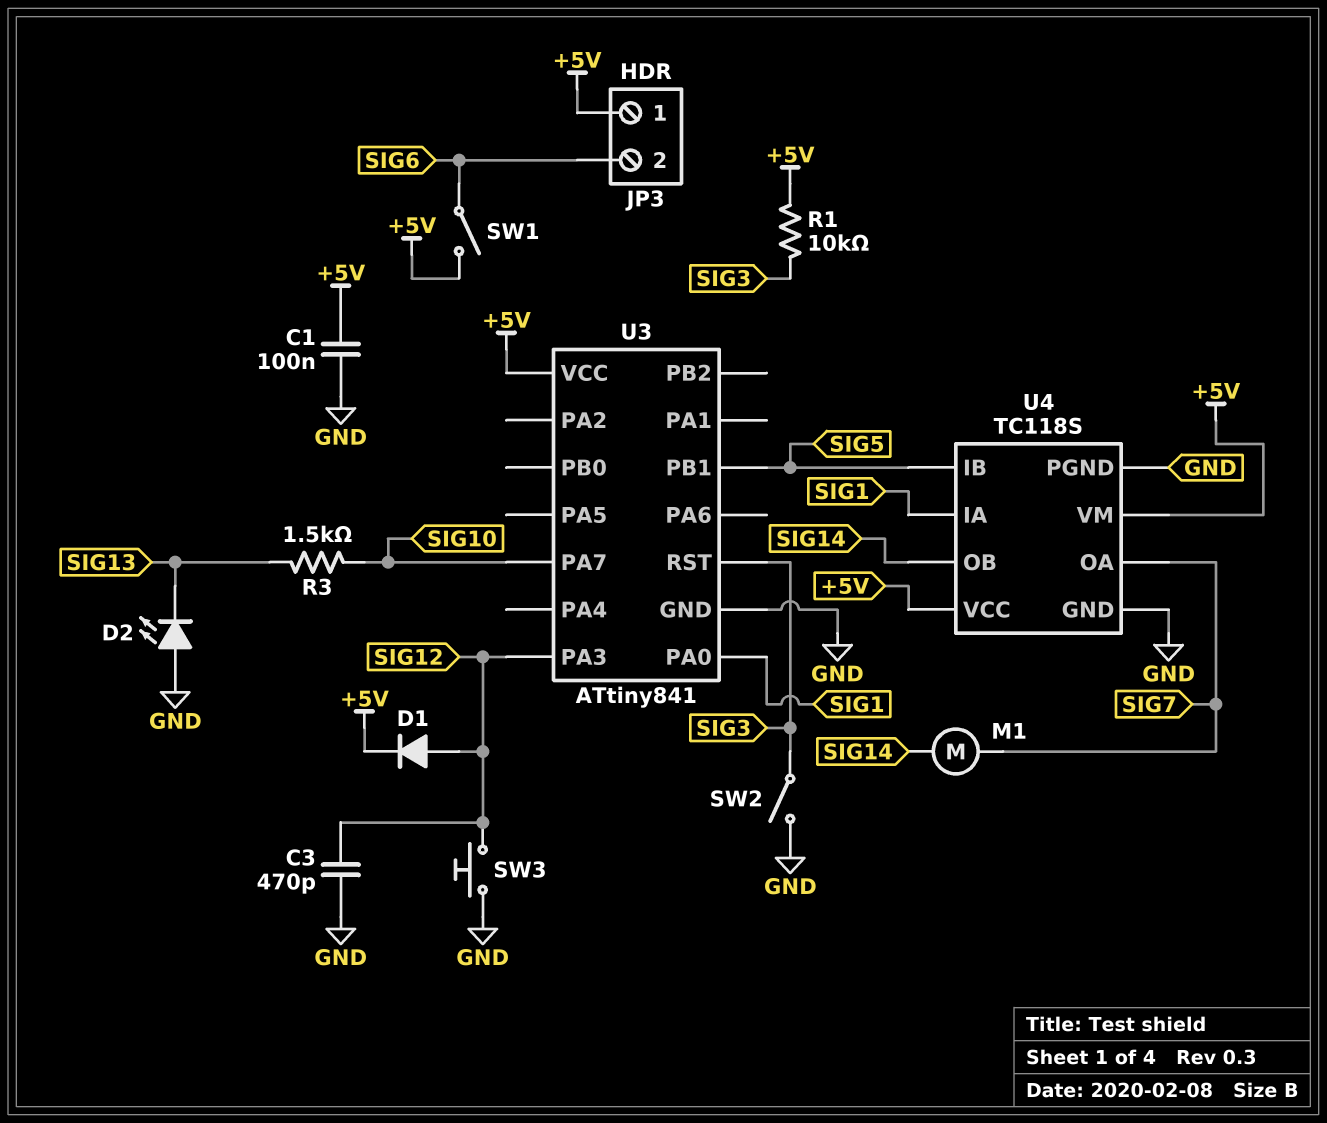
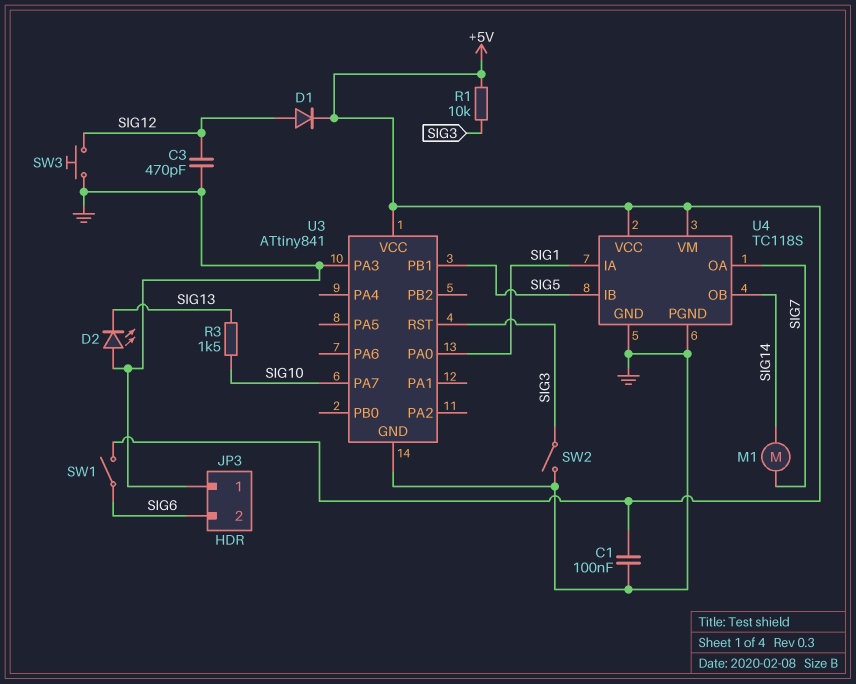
JP3 pin 1: +5V -> GND
U3 pin PA3: SIG12 -> GND

